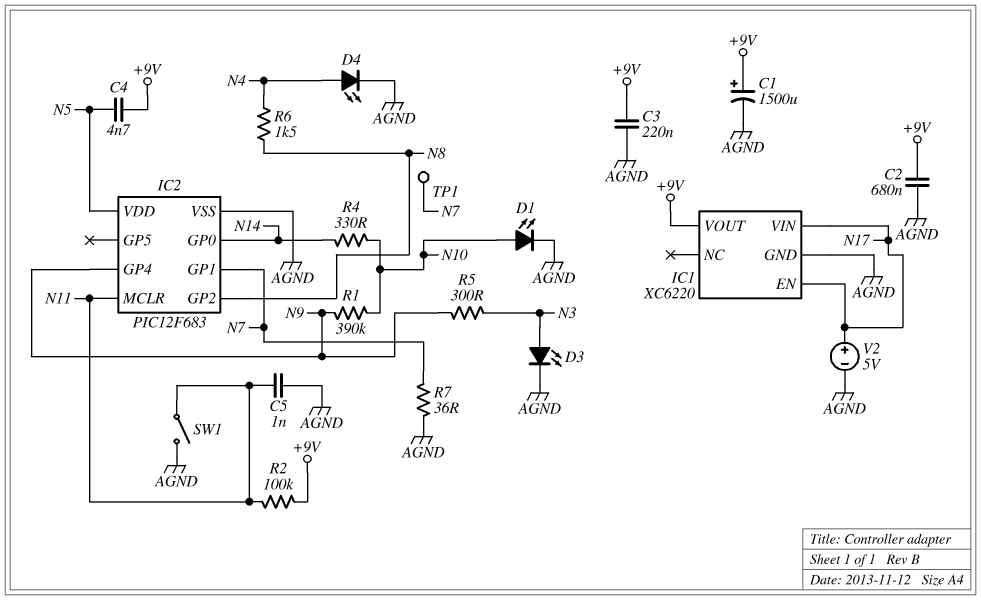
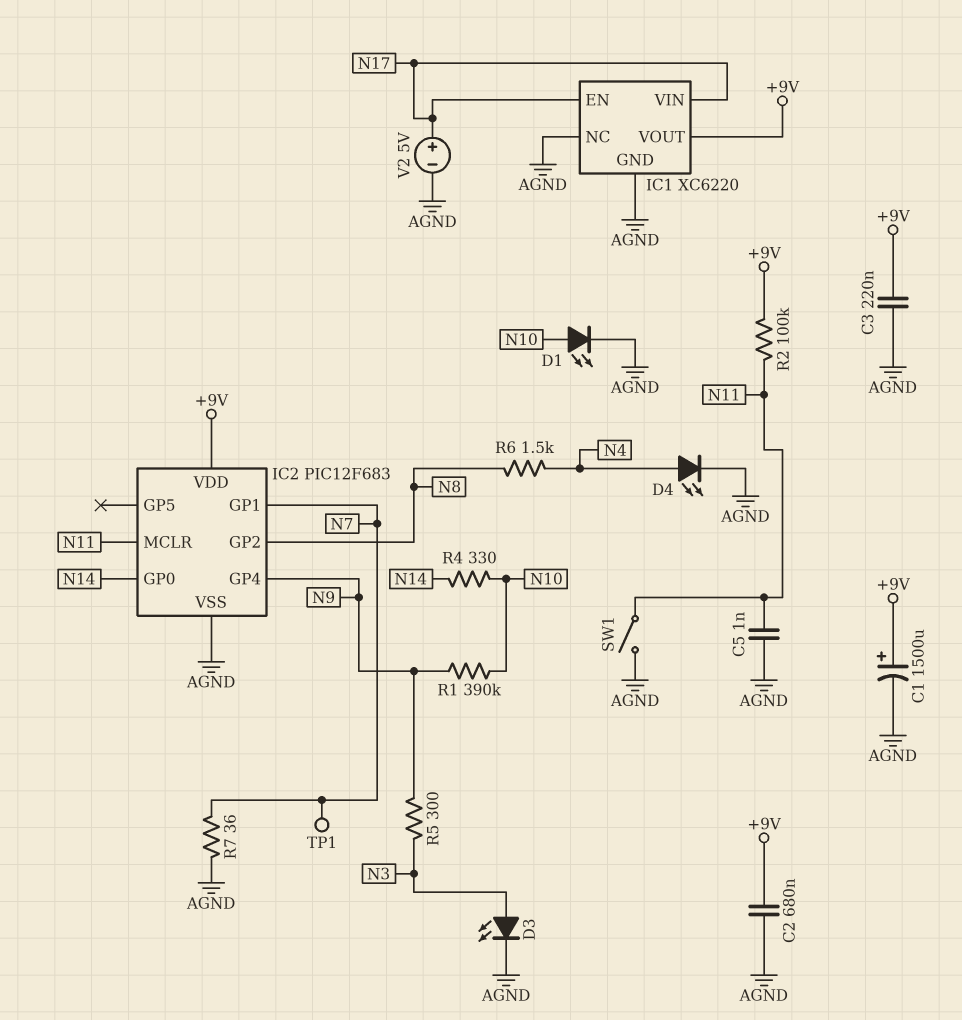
C4: 4.7nF (+9V, N5) -> none
IC1 pin NC: none -> AGND
IC2 pin VDD: N5 -> +9V

